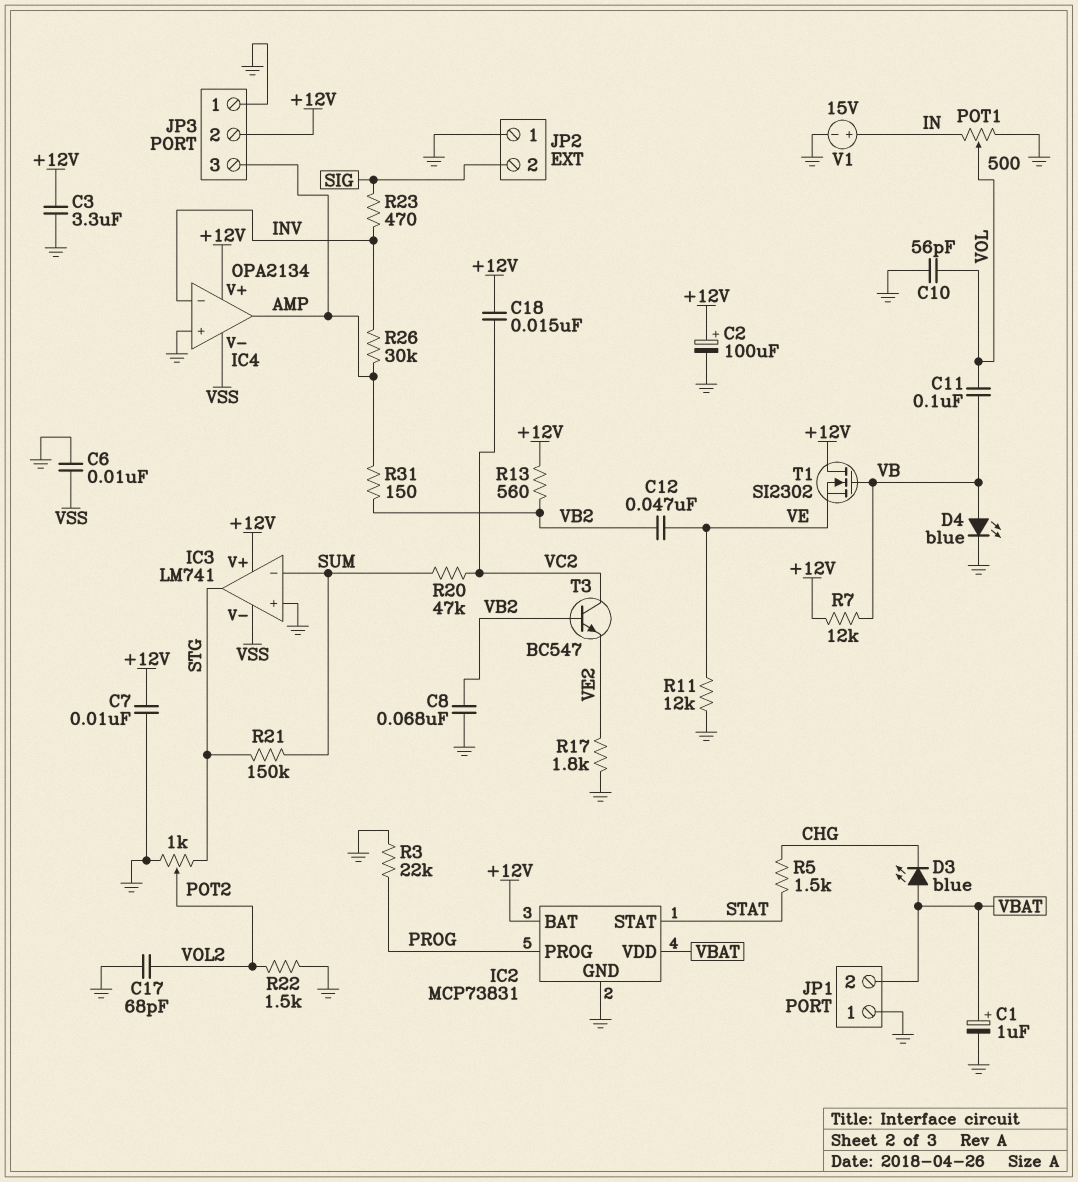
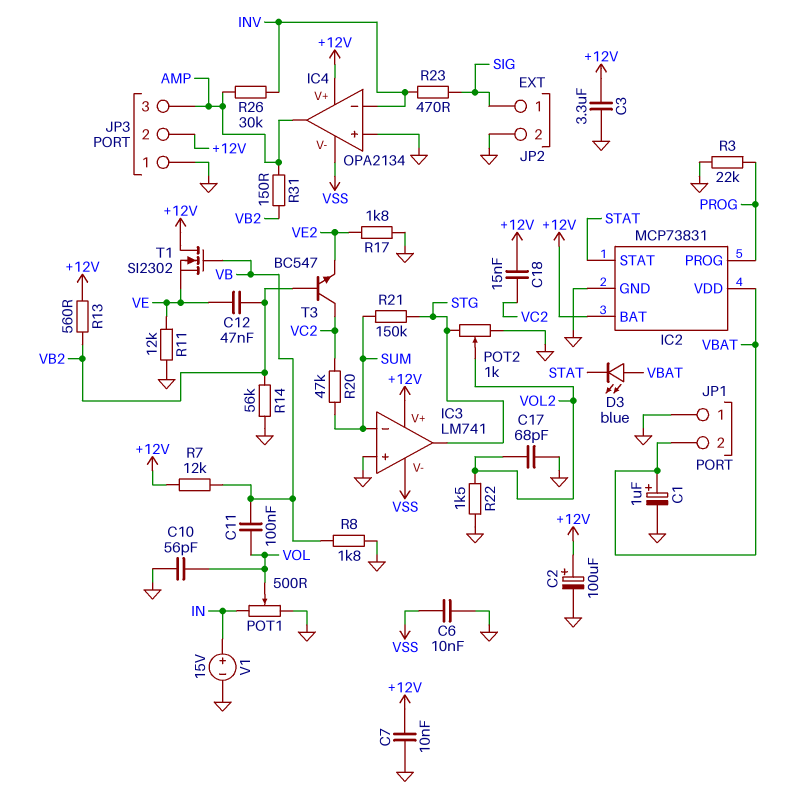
C8: 68nF (GND, VB2) -> none
D3: LED blue (A VBAT, K CHG) -> LED blue (A VBAT, K STAT)
D4: LED blue (A VB, K GND) -> none
JP2 pin 1: GND -> SIG
JP2 pin 2: SIG -> GND
R5: 1.5k (CHG, STAT) -> none
R8: none -> 1.8k (GND, VB)
R14: none -> 56k (GND, VB2)

